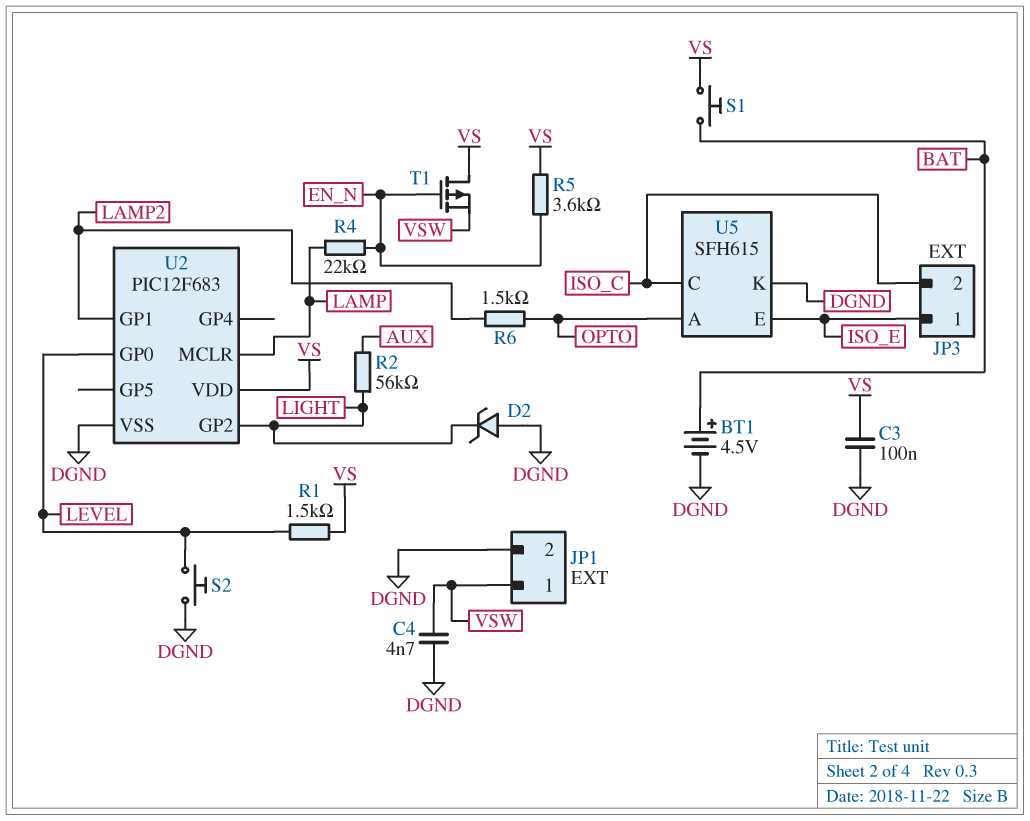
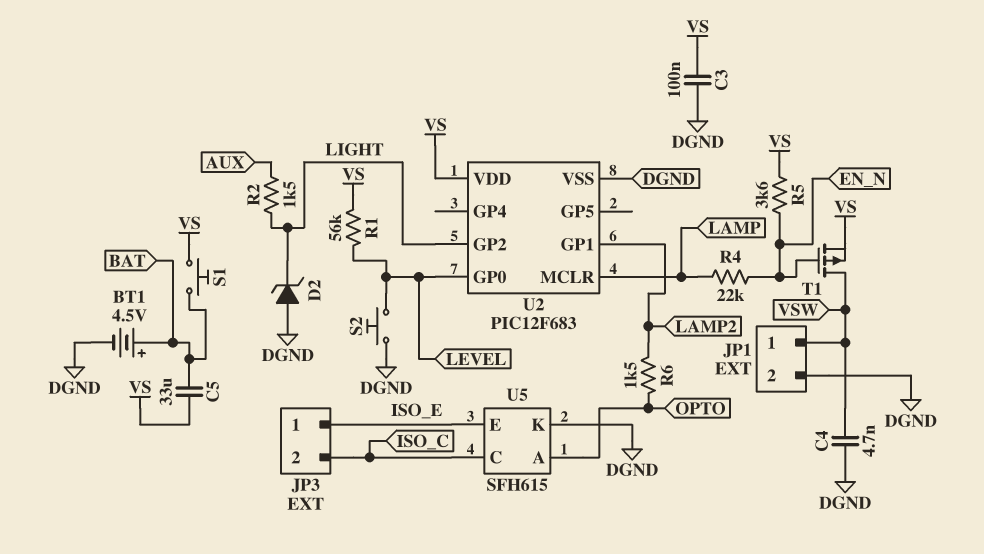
C5: none -> 33uF (BAT, VS)
R1: 1.5k (LEVEL, VS) -> 56k (LEVEL, VS)
R2: 56k (AUX, LIGHT) -> 1.5k (AUX, LIGHT)
T1: PMOS (G EN_N, D VS, S VSW) -> PMOS (G EN_N, D VSW, S VS)

